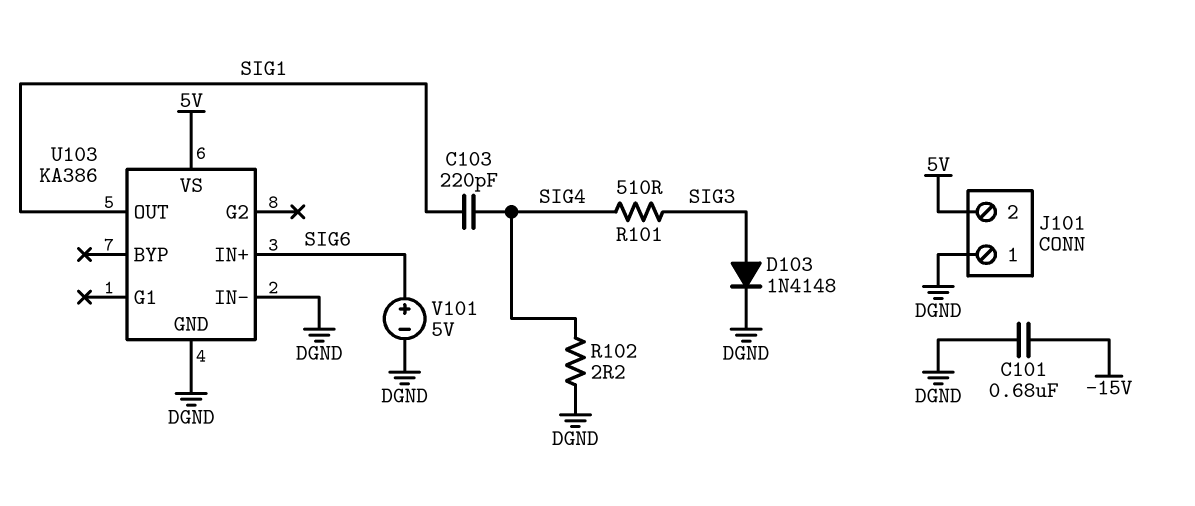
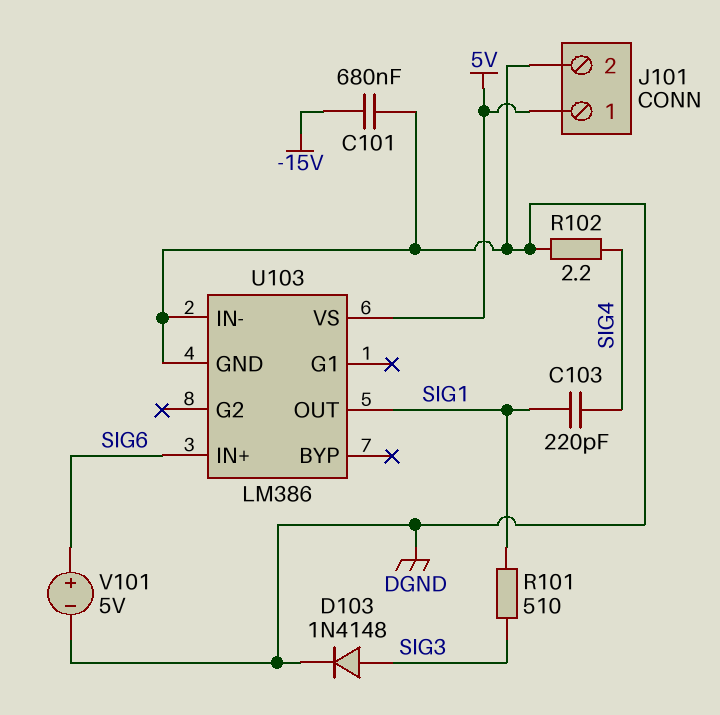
J101 pin 1: DGND -> 5V
J101 pin 2: 5V -> DGND
R101: 510 (SIG3, SIG4) -> 510 (SIG1, SIG3)
U103: KA386 -> LM386

